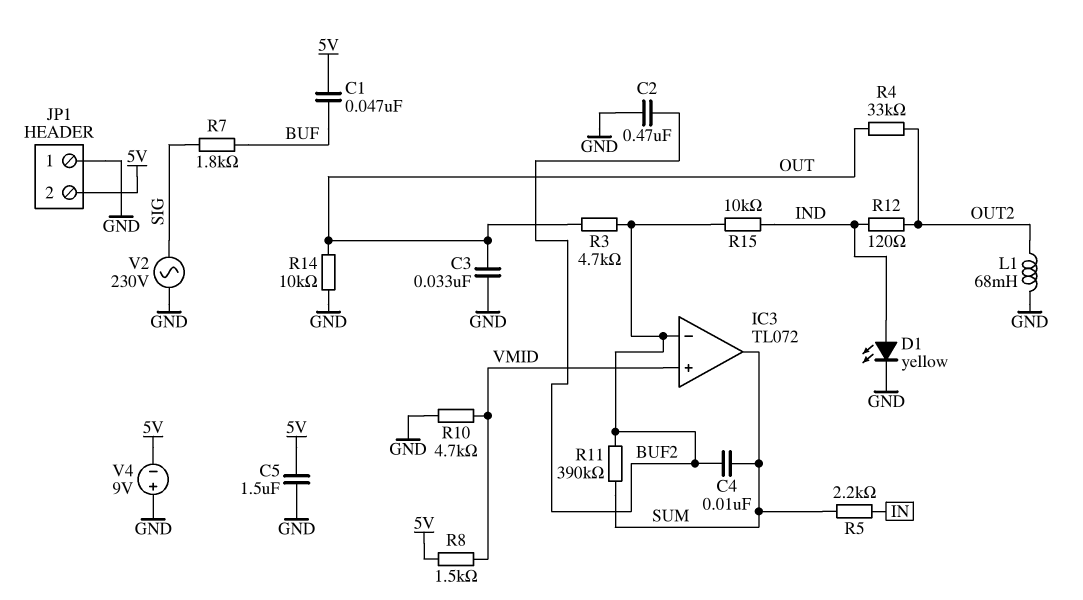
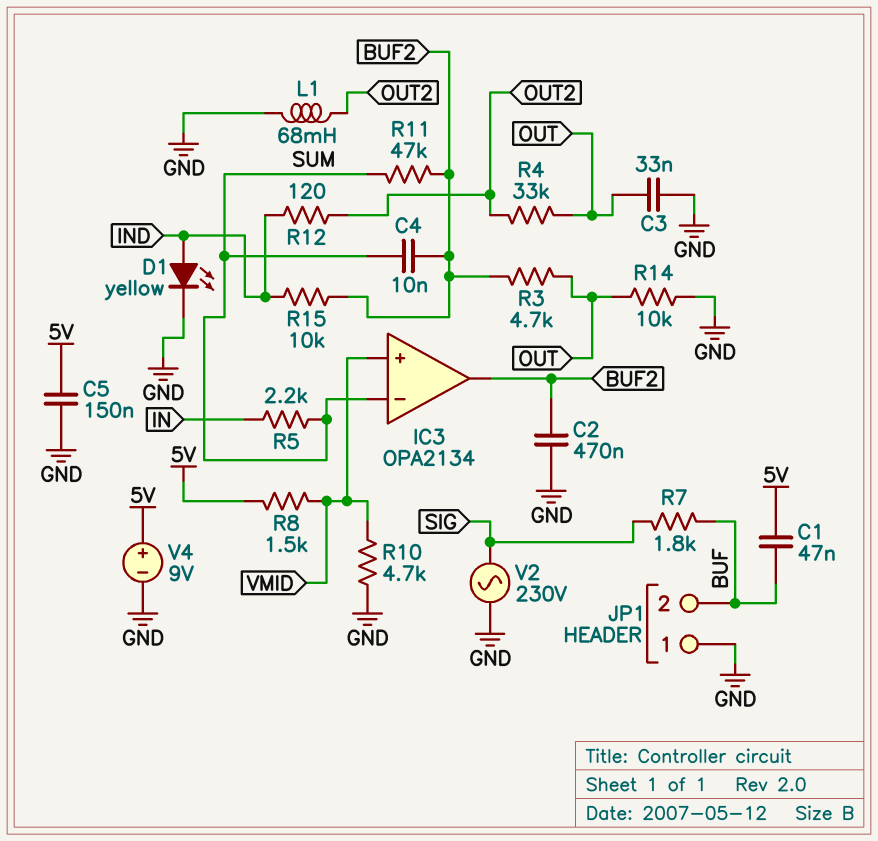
C5: 1.5uF (5V, GND) -> 150nF (5V, GND)
IC3: TL072 -> OPA2134
IC3 pin in-: BUF2 -> SUM
IC3 pin out: SUM -> BUF2
JP1 pin 2: 5V -> BUF
R11: 390k (BUF2, SUM) -> 47k (BUF2, SUM)
V4: 9V (plus GND, minus 5V) -> 9V (plus 5V, minus GND)

